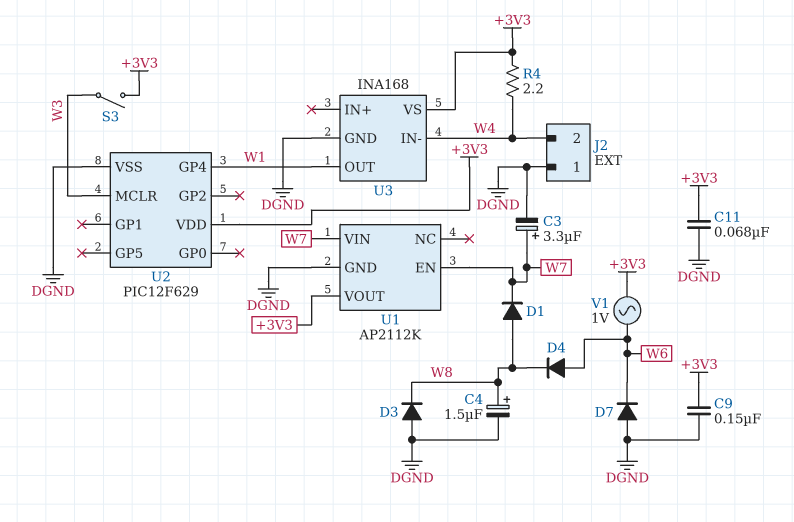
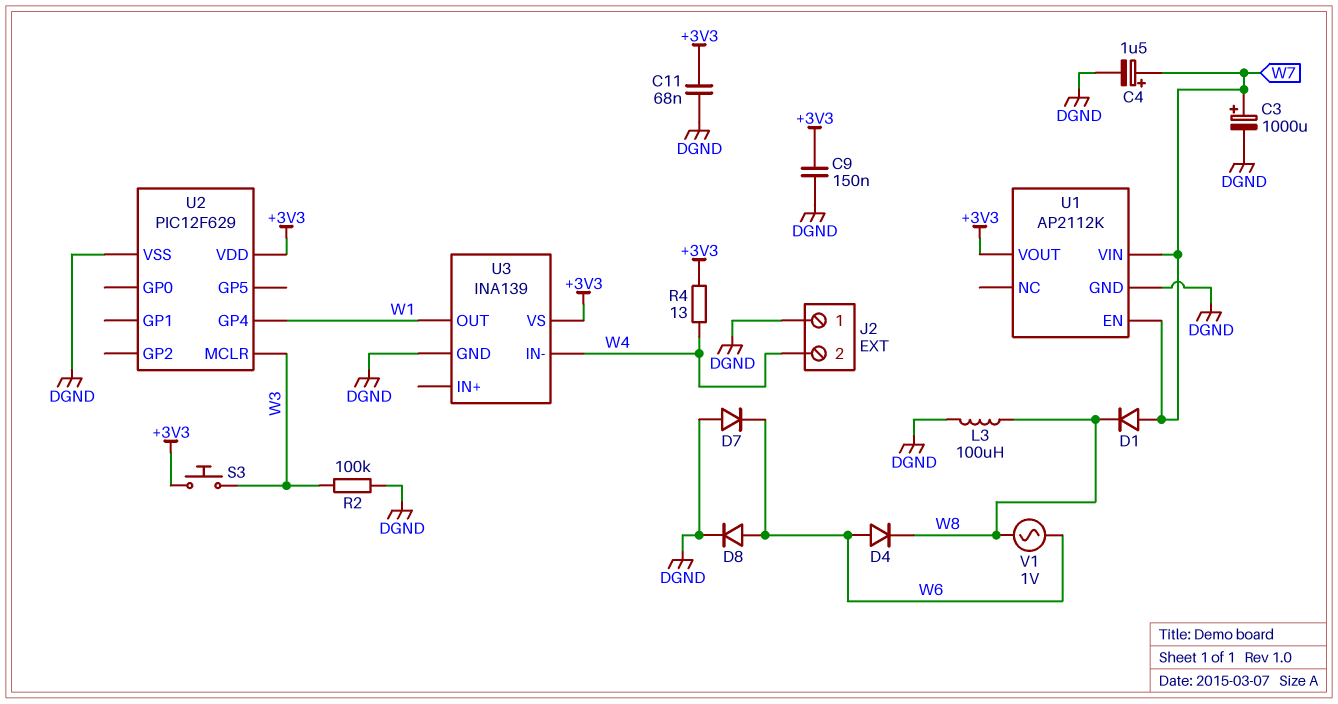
C3: 3.3uF (plus W7, minus DGND) -> 1000uF (plus W7, minus DGND)
C4: 1.5uF (plus W8, minus DGND) -> 1.5uF (plus W7, minus DGND)
D1: diode (A W8, K W7) -> diode (A W7, K W8)
D3: diode (A DGND, K W8) -> none
D8: none -> diode (A W6, K DGND)
L3: none -> 100uH (DGND, W8)
R2: none -> 100k (DGND, W3)
R4: 2.2 (+3V3, W4) -> 13 (+3V3, W4)
S3: switch (+3V3, W3) -> button (+3V3, W3)
U3: INA168 -> INA139
V1: AC 1V (+3V3, W6) -> AC 1V (W6, W8)

